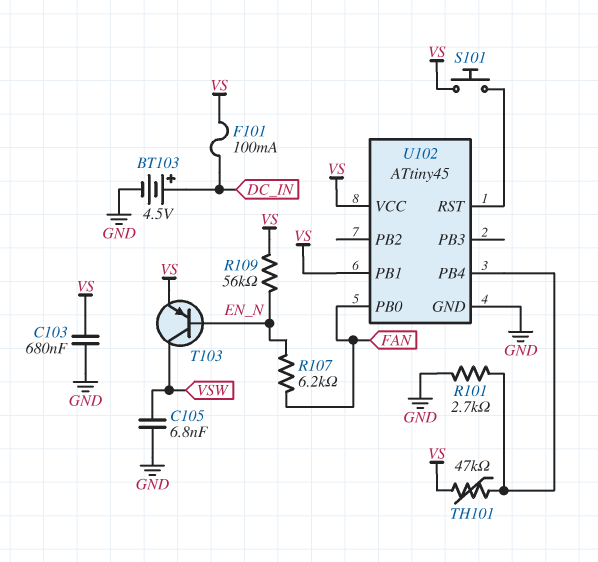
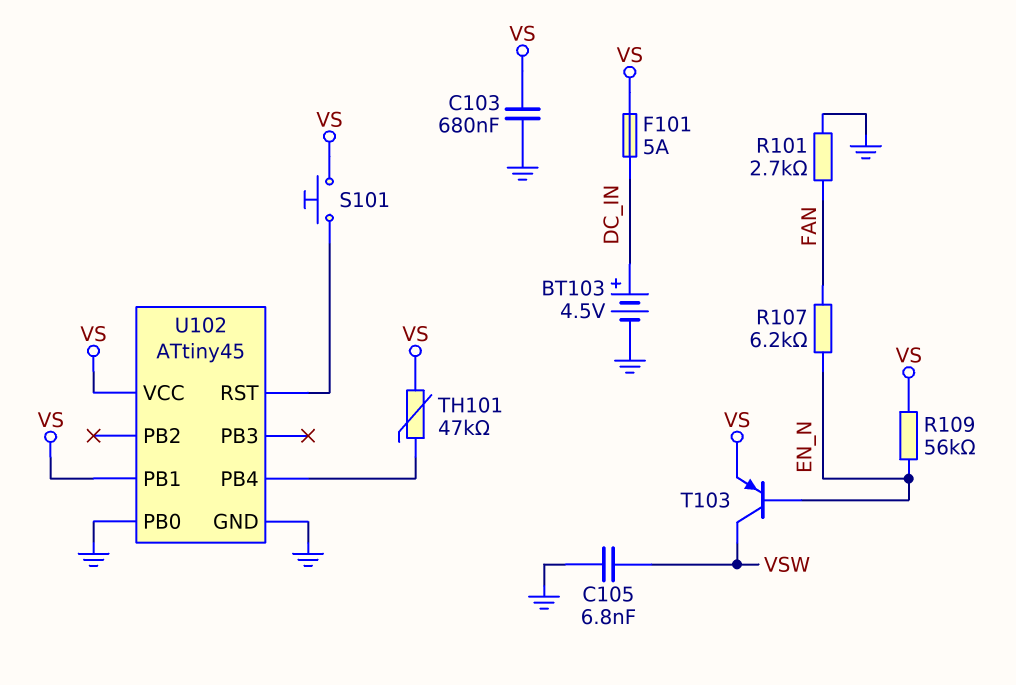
F101: 100mA (DC_IN, VS) -> 5A (DC_IN, VS)
R101: 2.7k (GND, U102/PB4) -> 2.7k (FAN, GND)
U102 pin PB0: FAN -> GND

